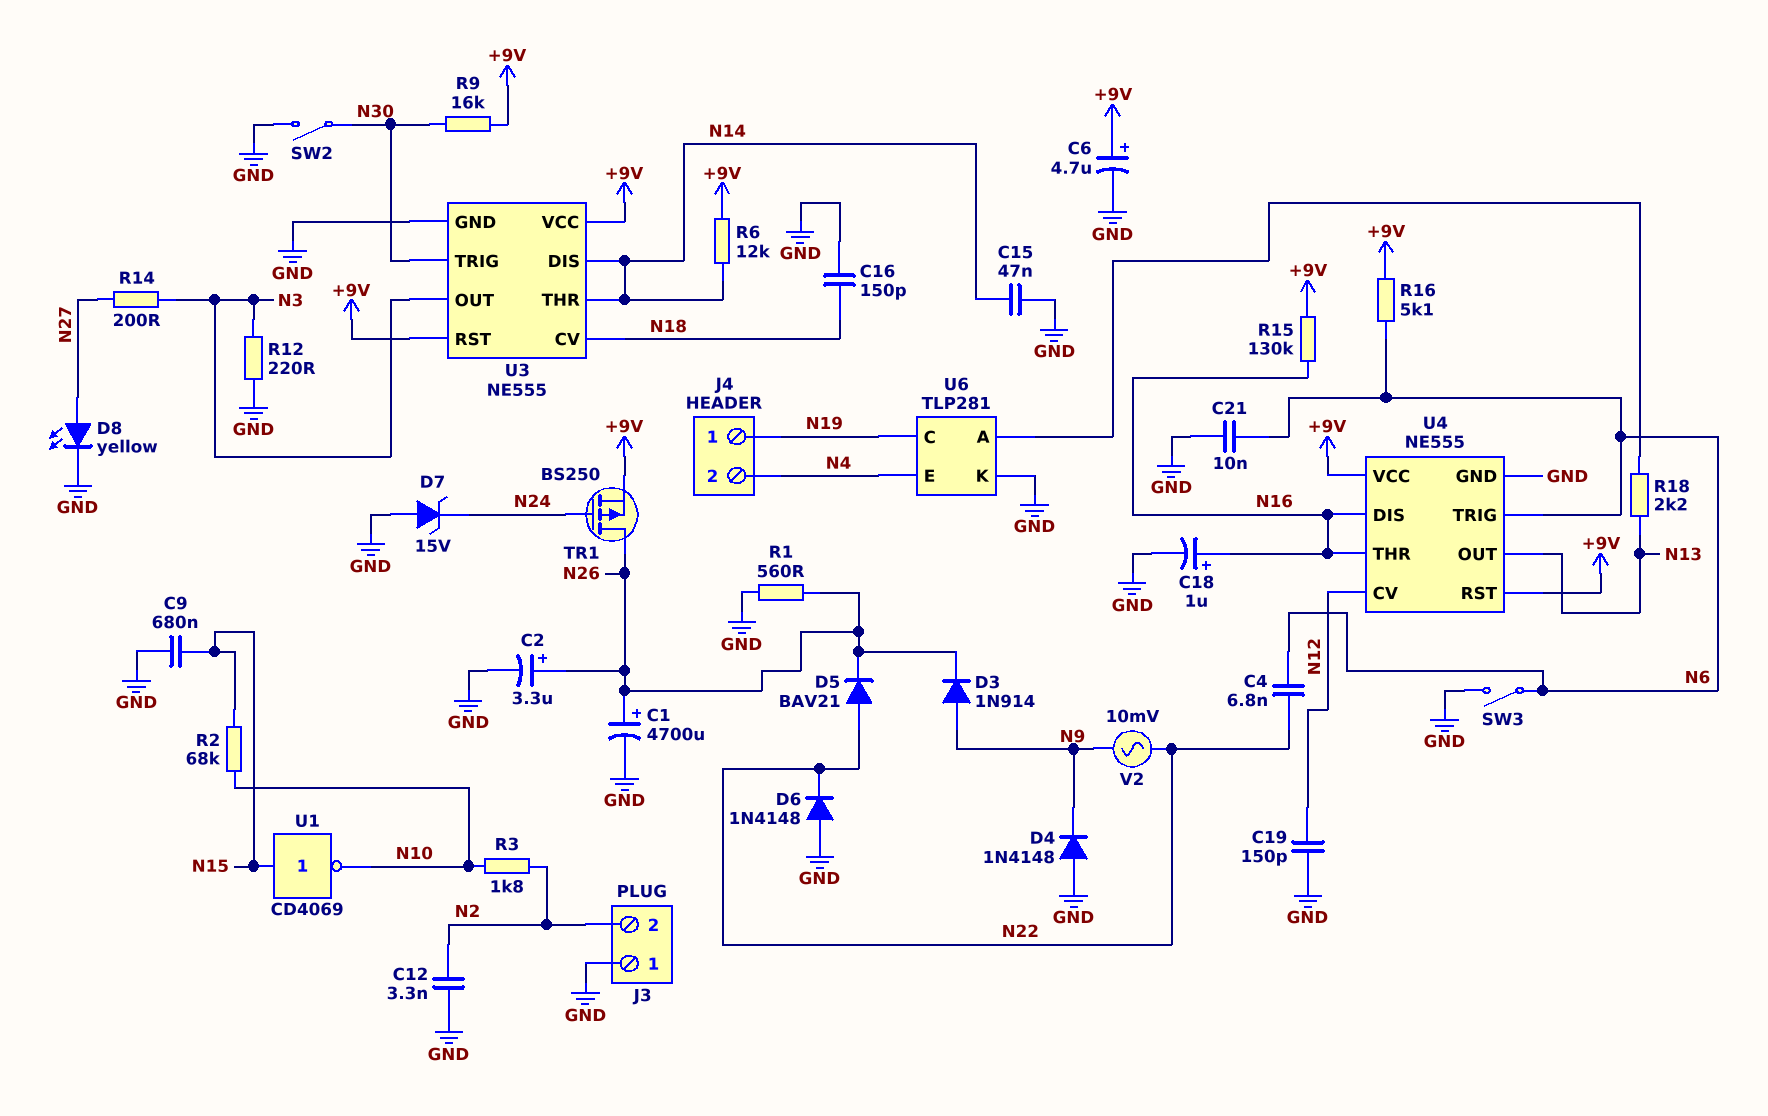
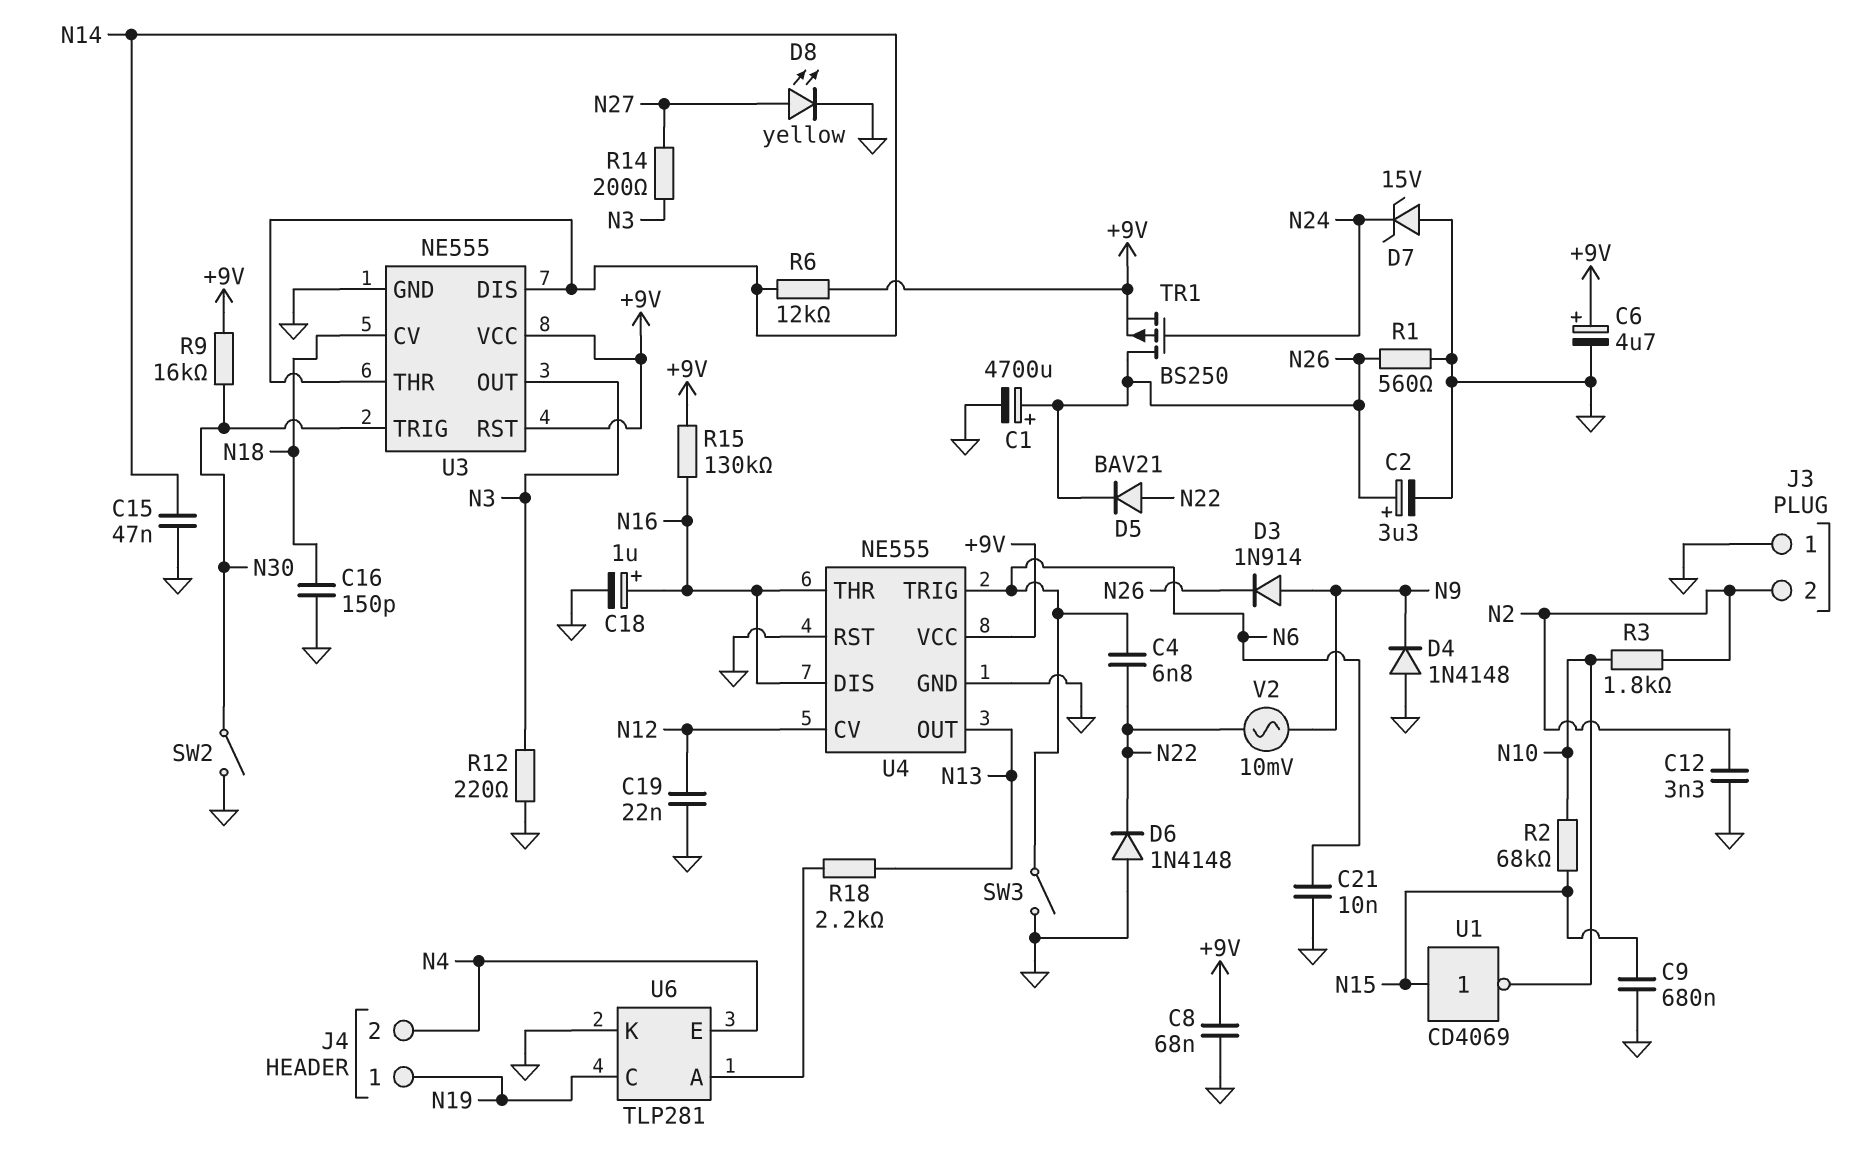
C8: none -> 68nF (+9V, GND)
C19: 150pF (GND, N12) -> 22nF (GND, N12)
R16: 5.1k (+9V, N6) -> none
U4 pin RST: +9V -> GND

